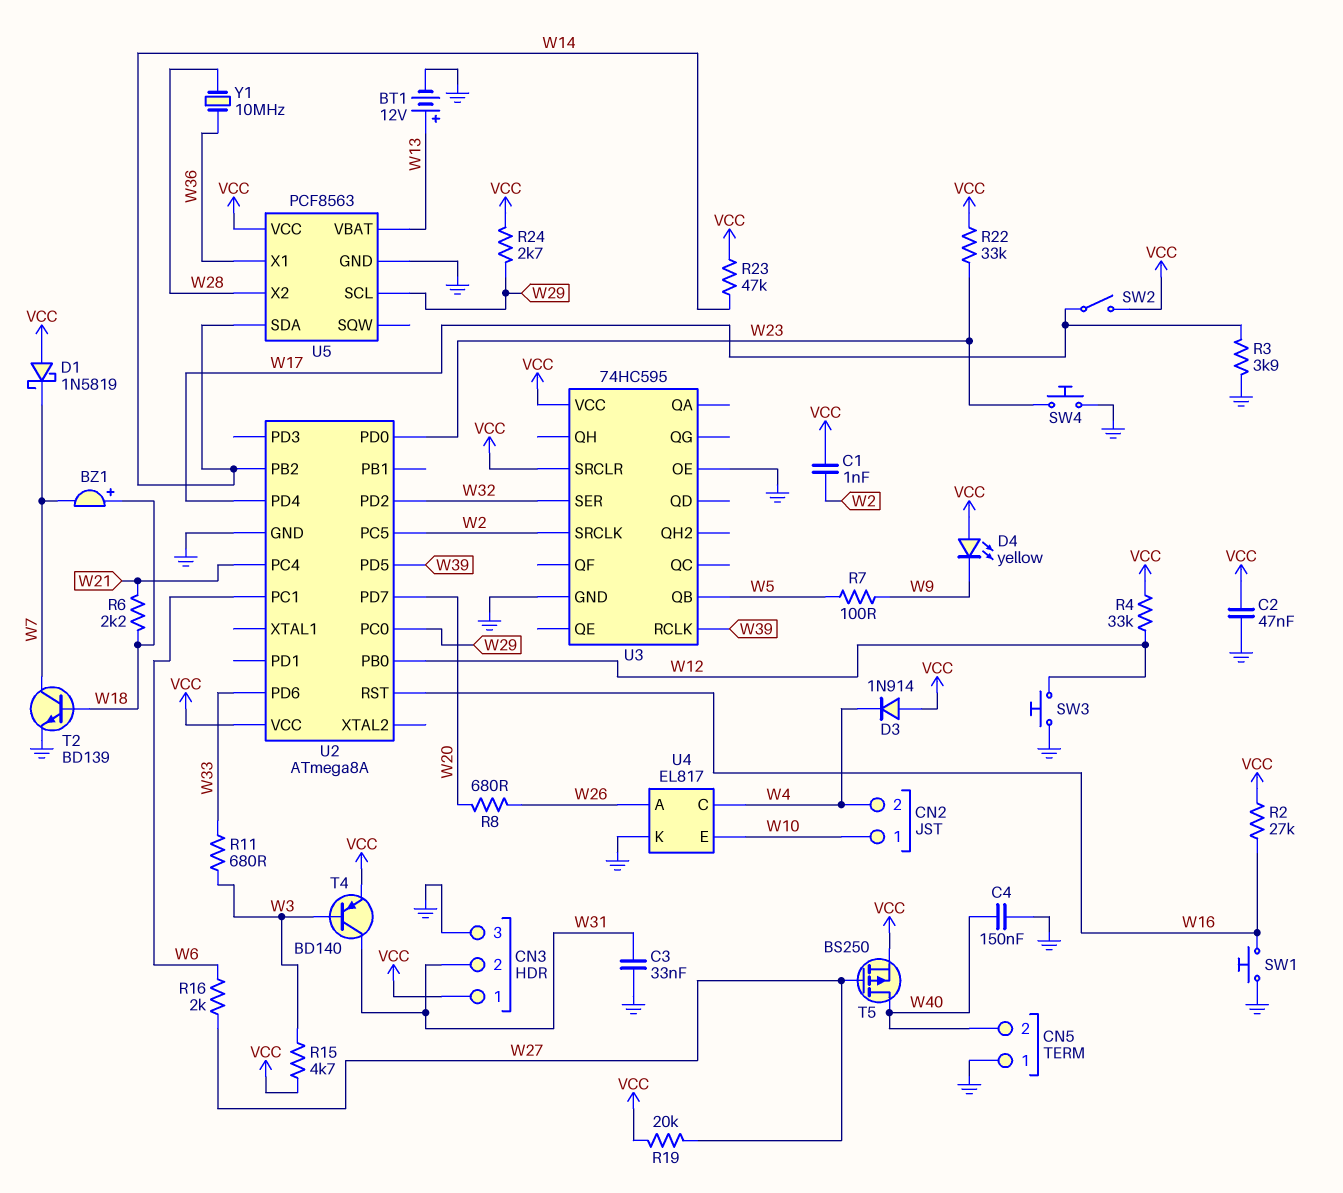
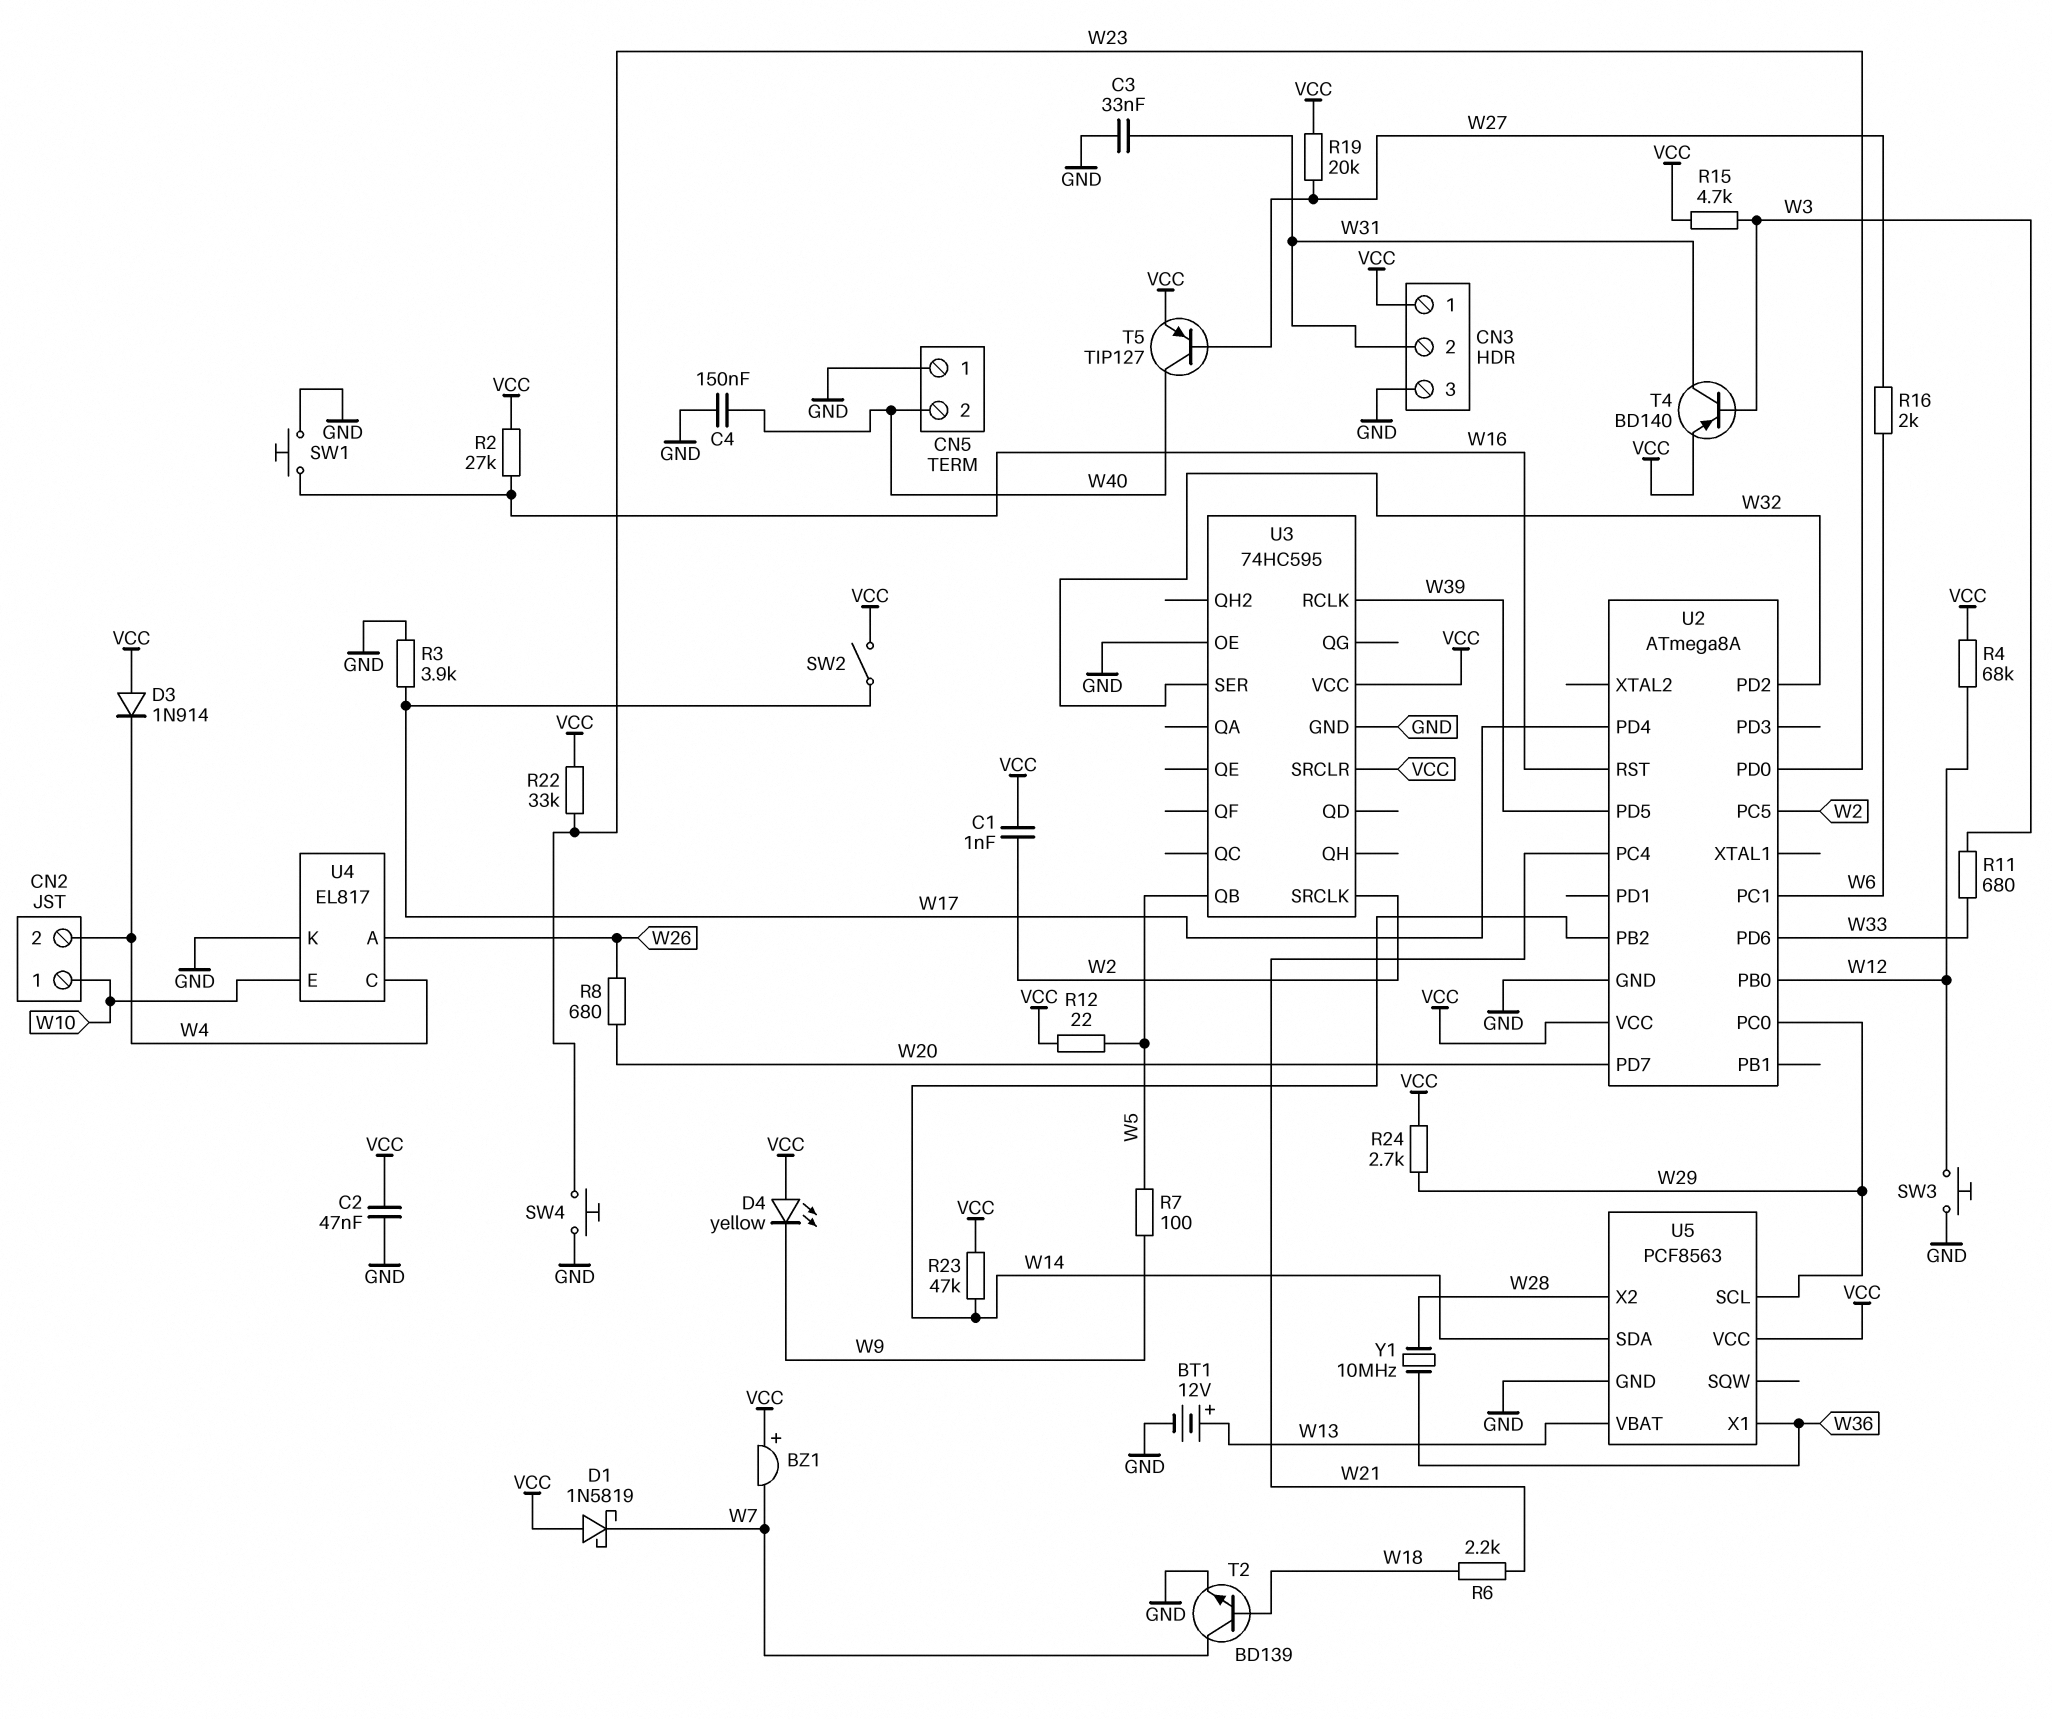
BZ1: buzzer (plus W18, minus W7) -> buzzer (plus VCC, minus W7)
R4: 33k (VCC, W12) -> 68k (VCC, W12)
R12: none -> 22 (VCC, W5)
T5: PMOS BS250 (G W27, D W40, S VCC) -> PNP TIP127 (B W27, C W40, E VCC)

